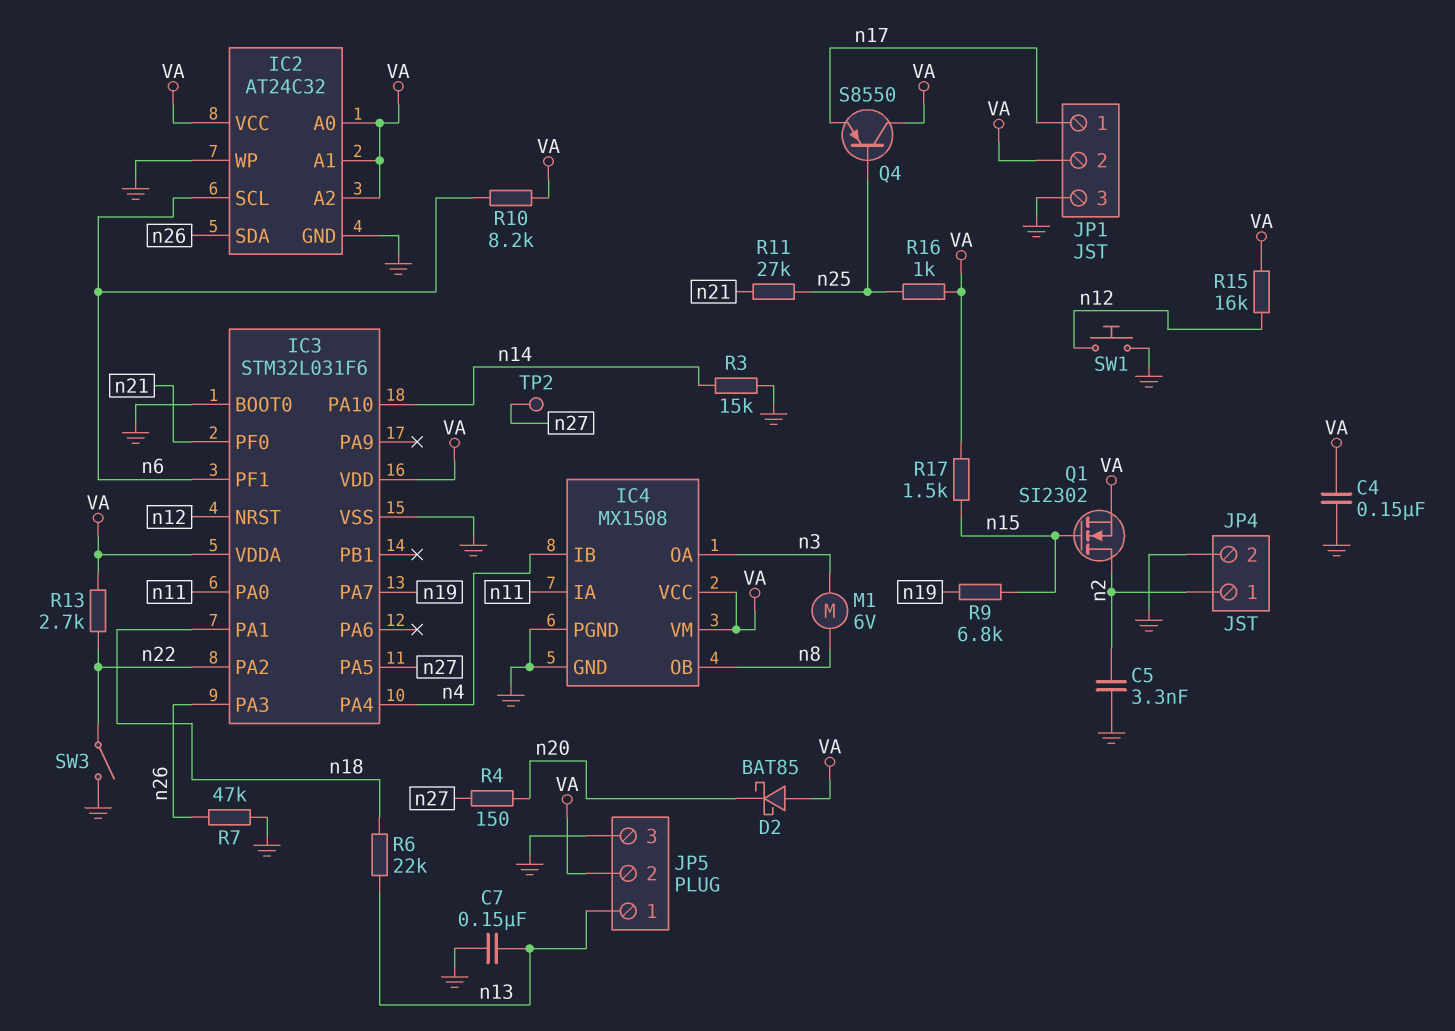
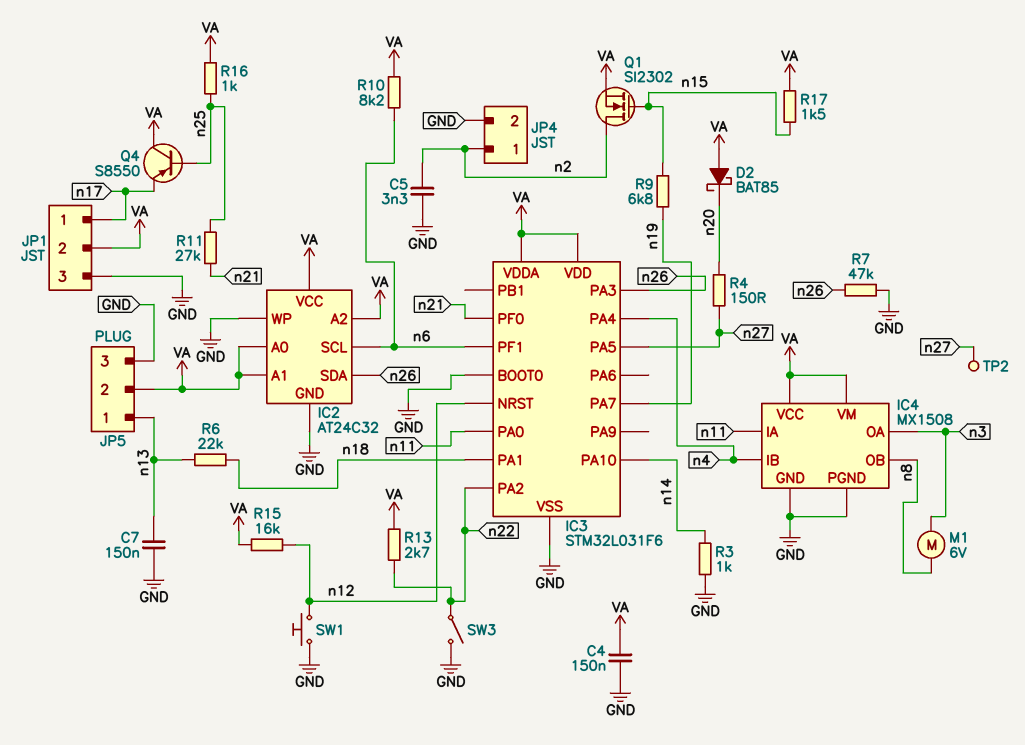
R3: 15k (GND, n14) -> 1k (GND, n14)

